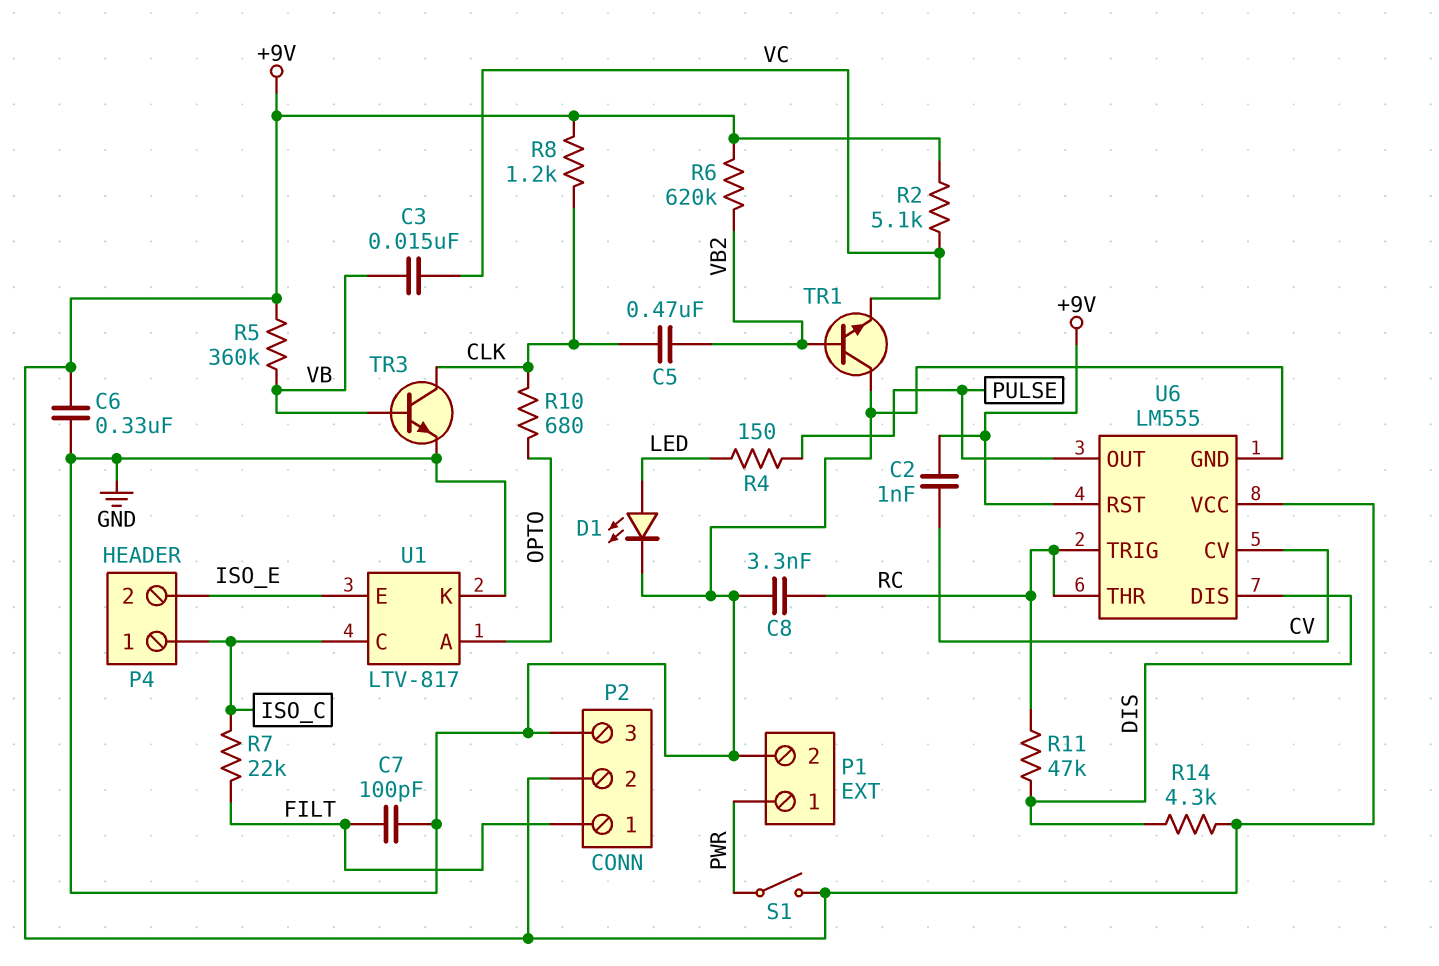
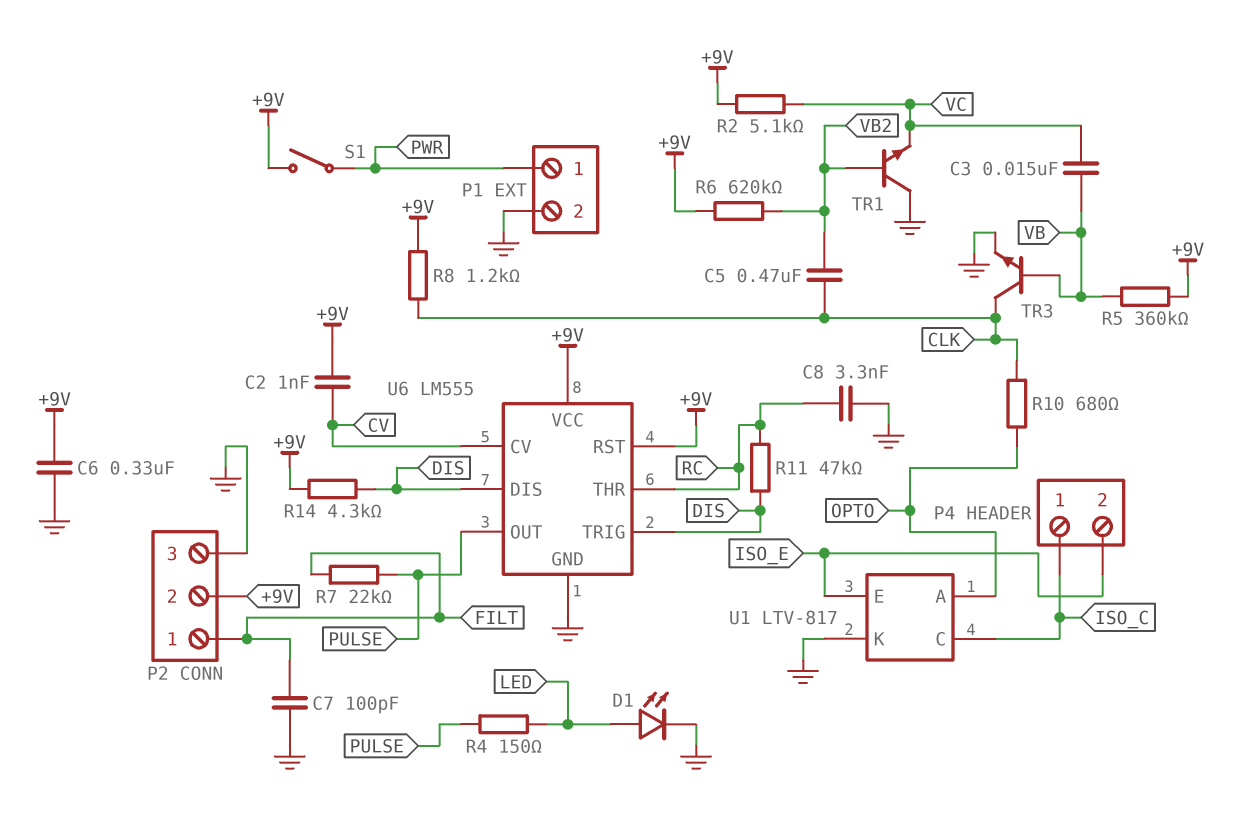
R7: 22k (FILT, ISO_C) -> 22k (FILT, PULSE)
U6 pin TRIG: RC -> DIS

